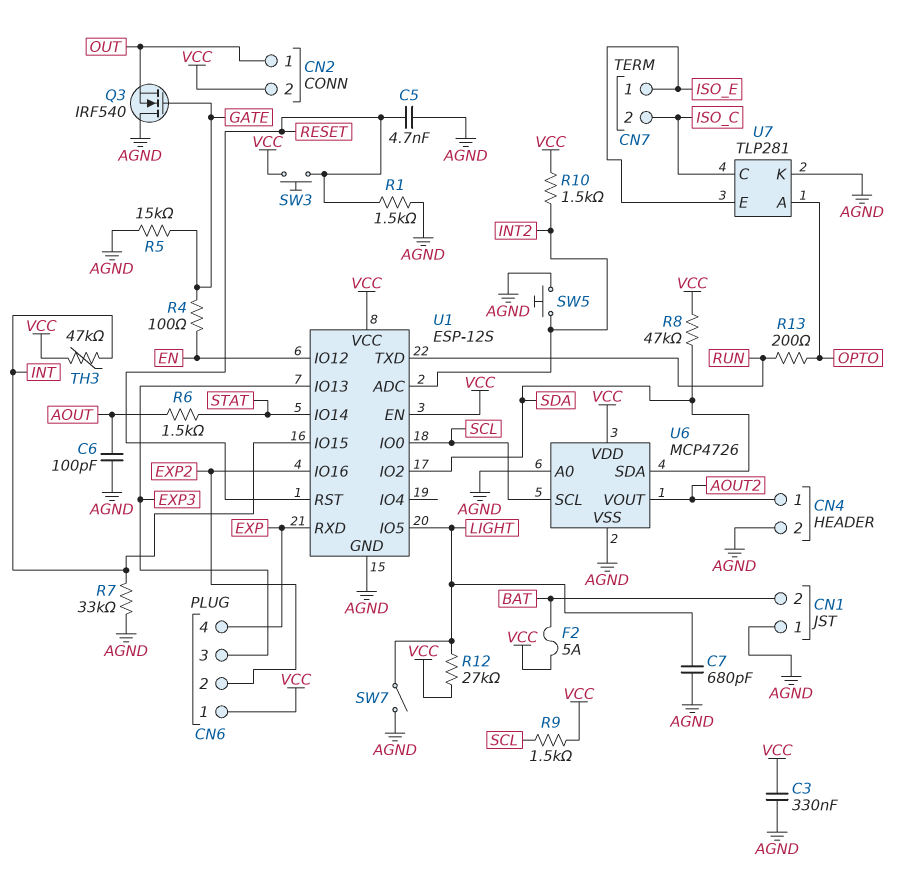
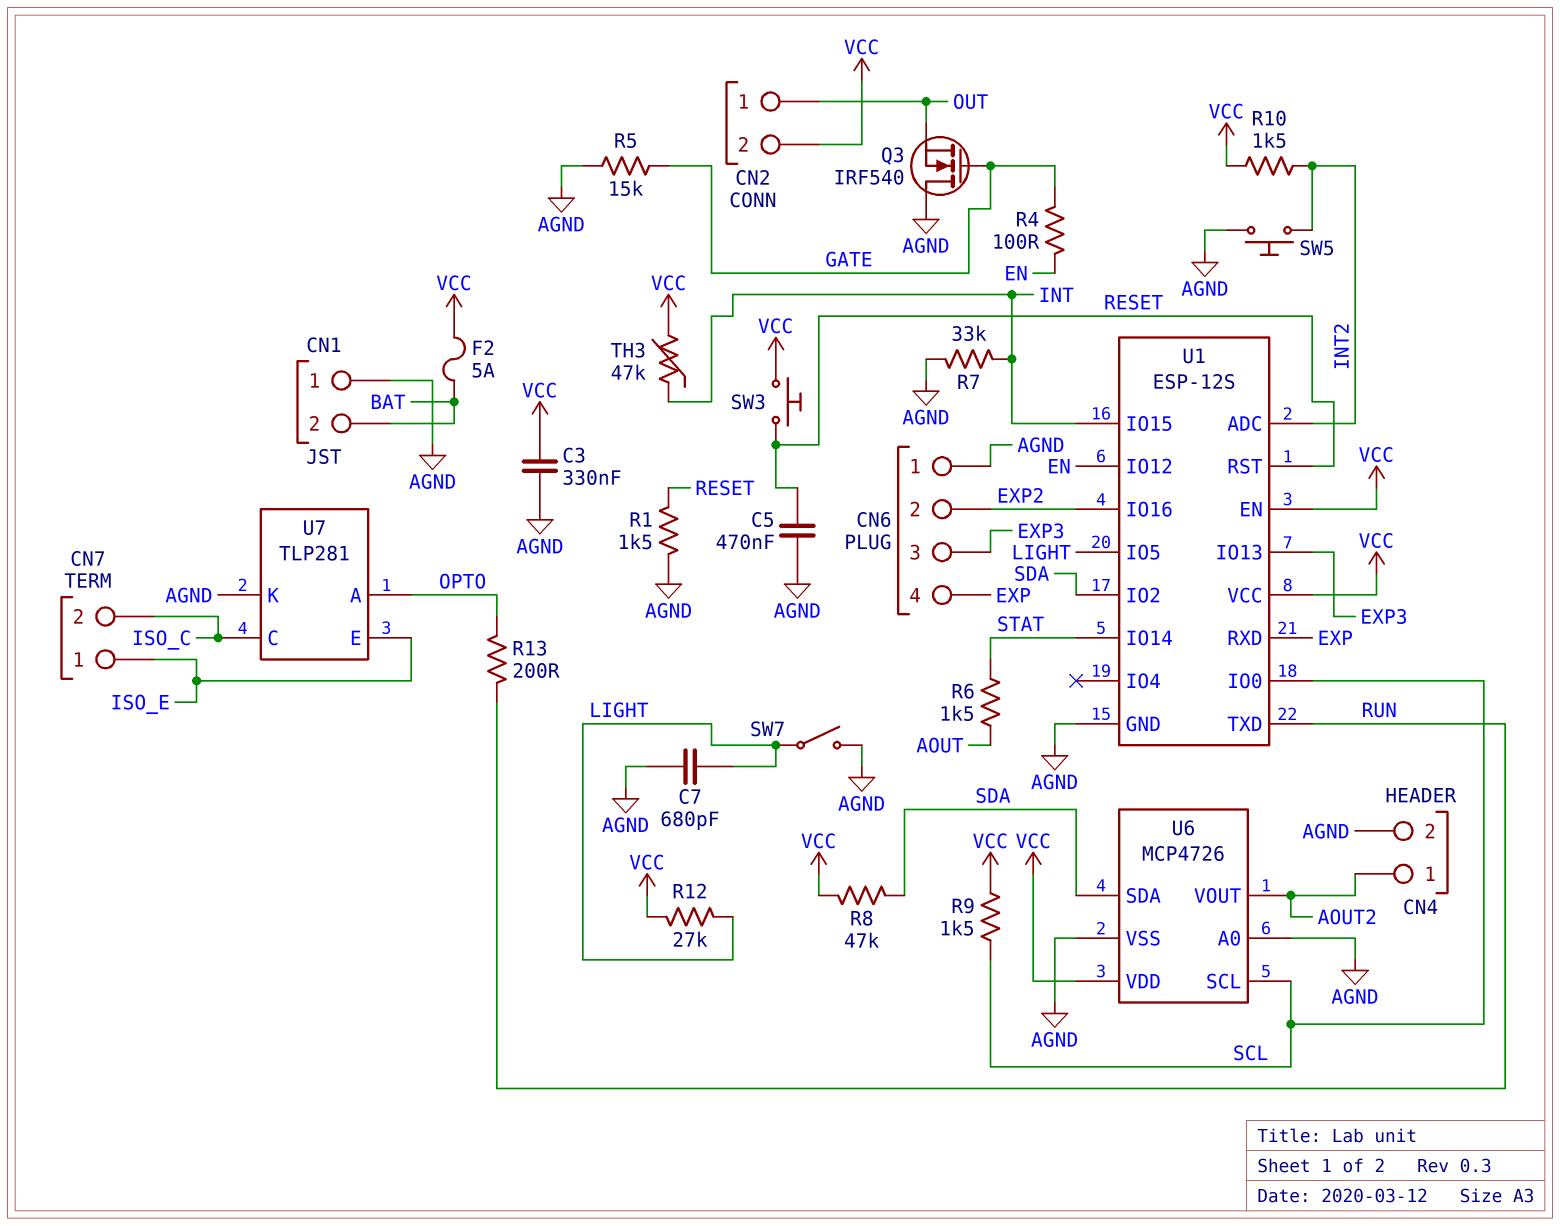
C5: 4.7nF (AGND, RESET) -> 470nF (AGND, RESET)
C6: 100pF (AGND, AOUT) -> none
CN6 pin 1: VCC -> AGND

